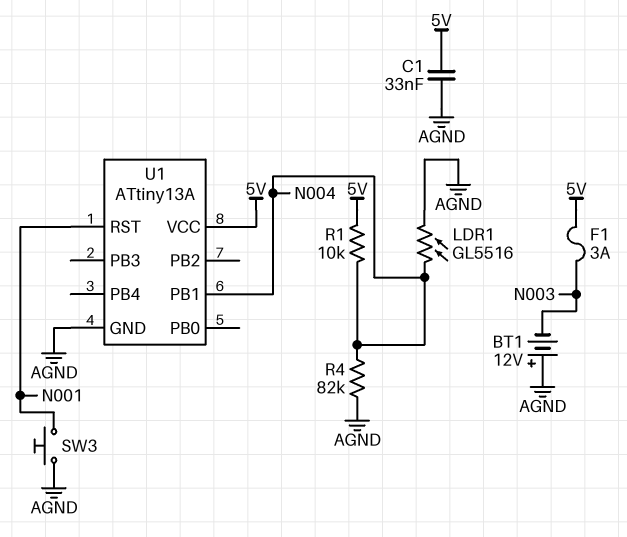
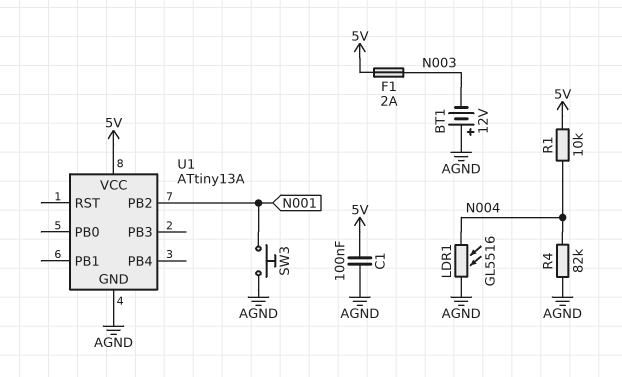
C1: 33nF (5V, AGND) -> 100nF (5V, AGND)
F1: 3A (5V, N003) -> 2A (5V, N003)
U1 pin PB1: N004 -> none
U1 pin PB2: none -> N001
U1 pin RST: N001 -> none

